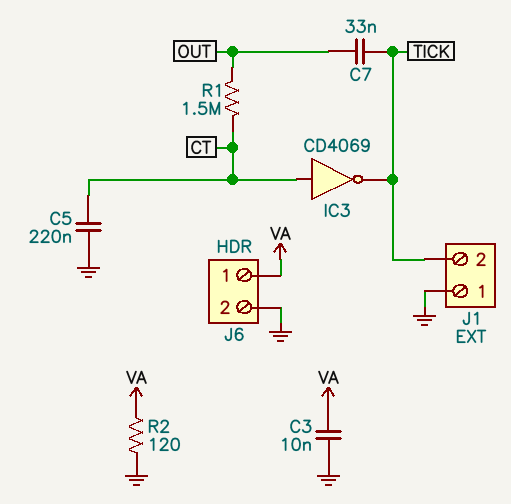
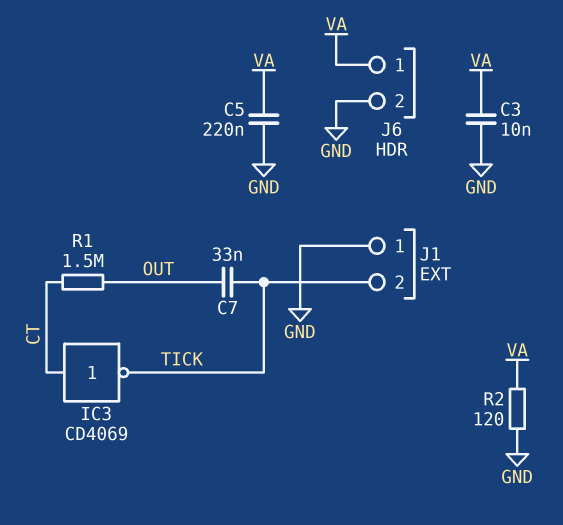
C5: 220nF (CT, GND) -> 220nF (GND, VA)

